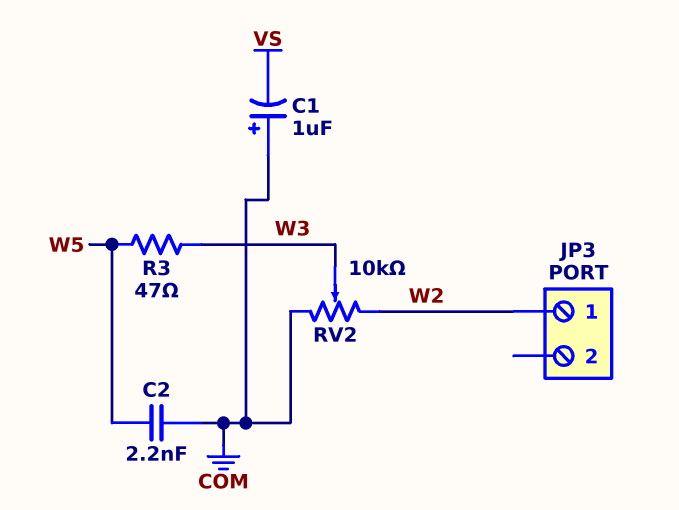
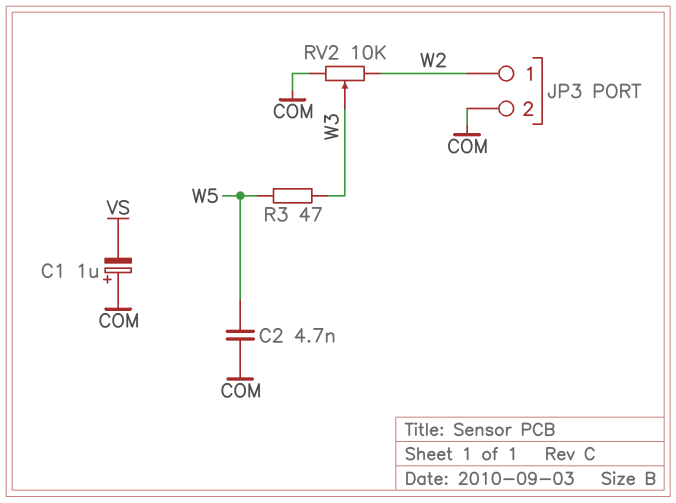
C2: 2.2nF (COM, W5) -> 4.7nF (COM, W5)
JP3 pin 2: none -> COM

